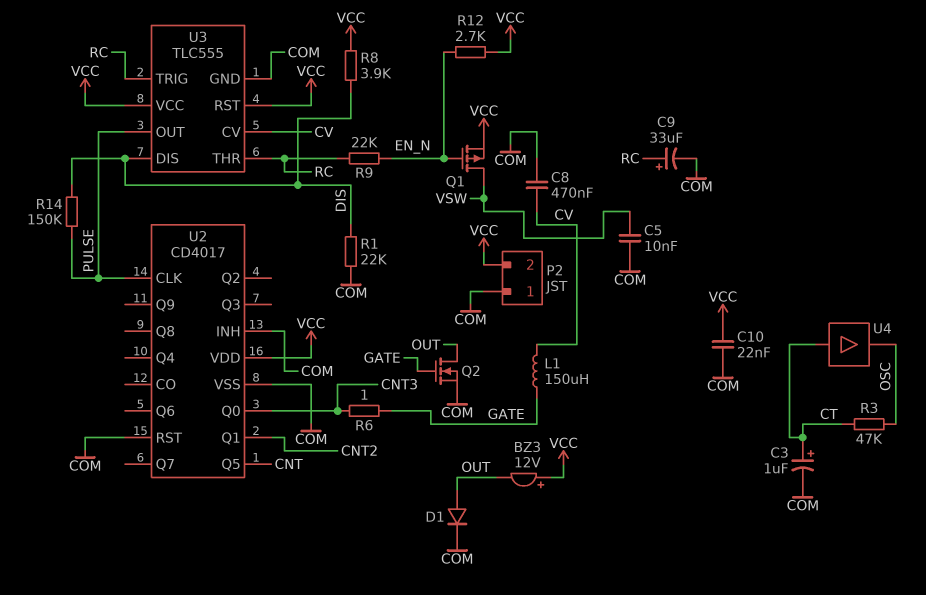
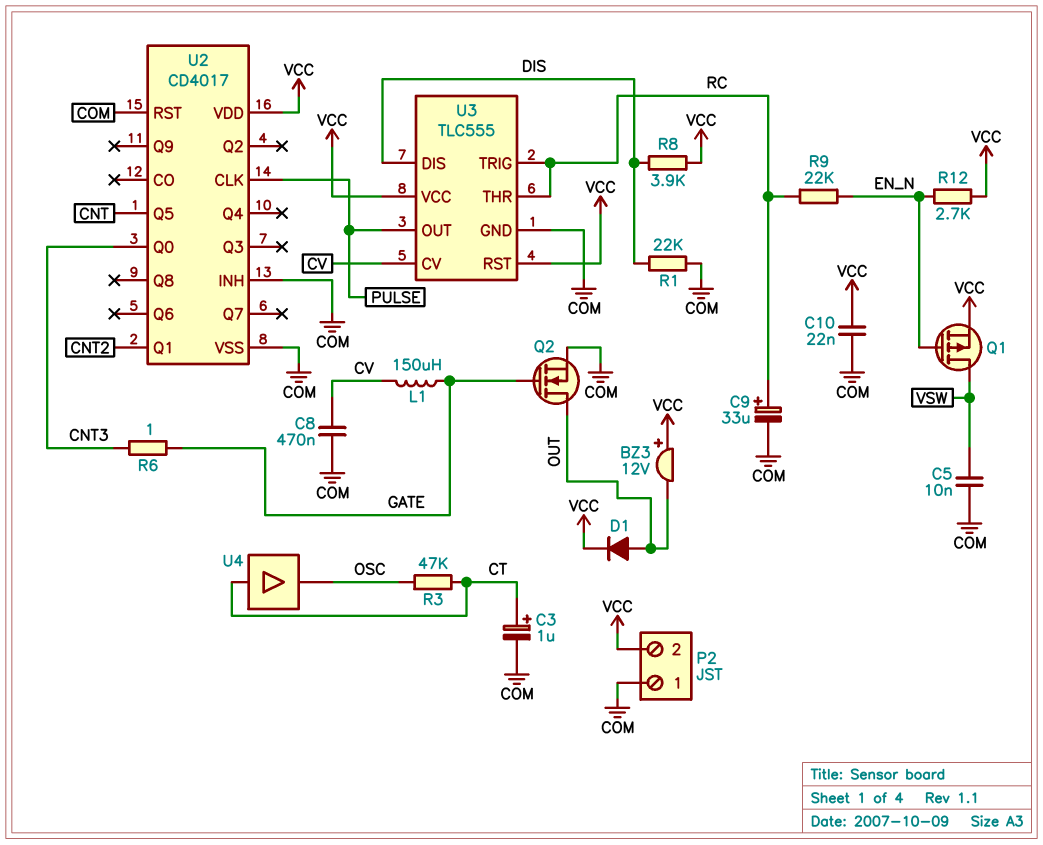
D1: diode (A OUT, K COM) -> diode (A OUT, K VCC)
R14: 150k (DIS, PULSE) -> none

